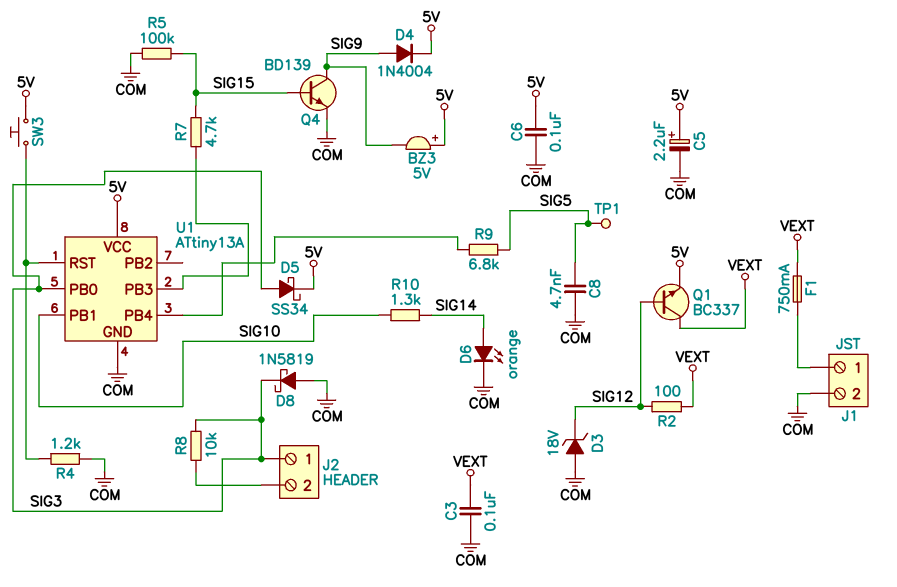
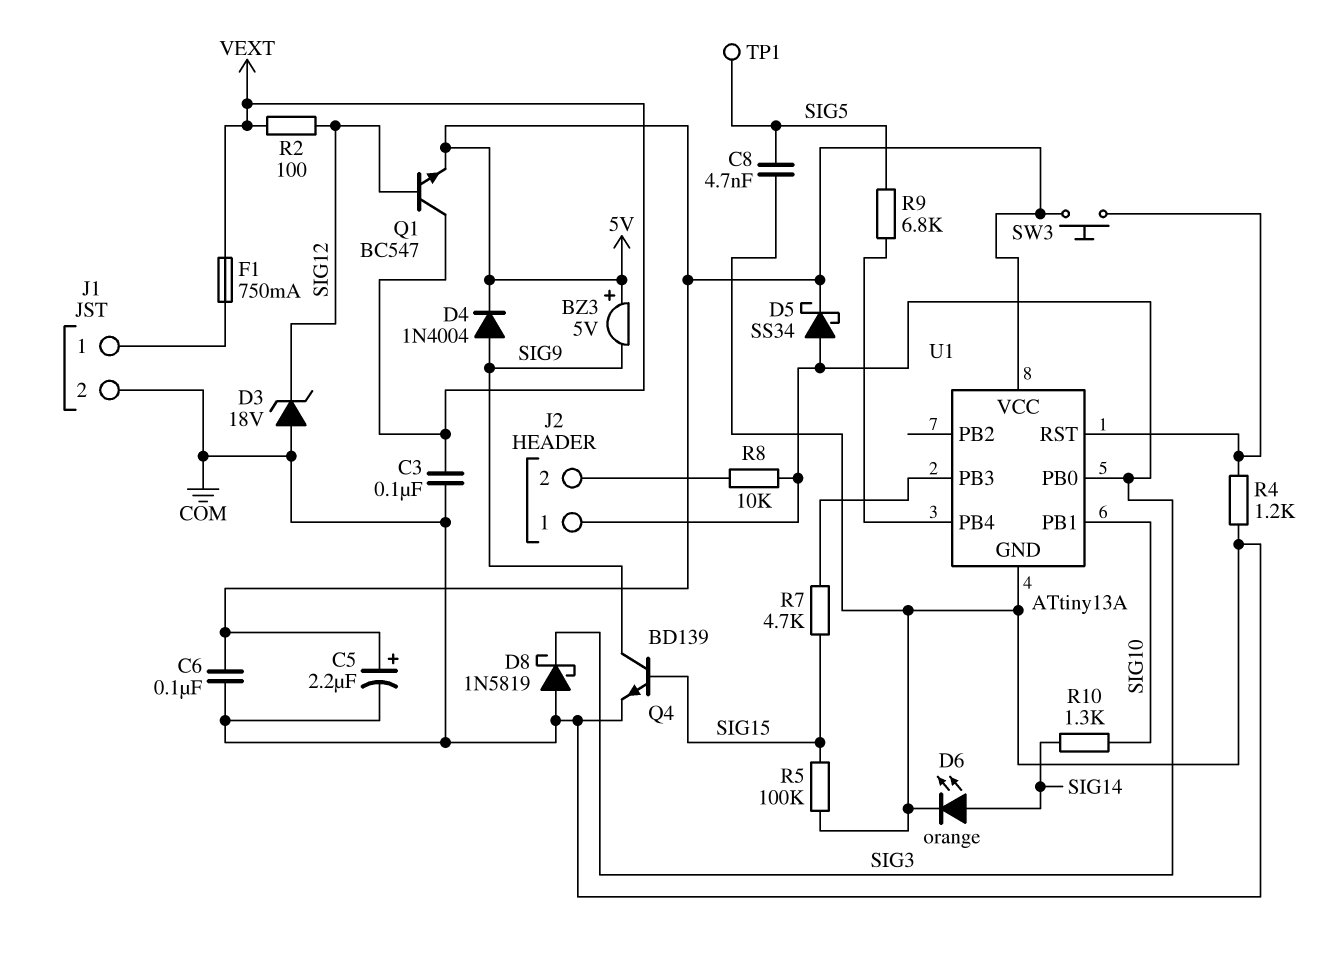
Q1: NPN BC337 (B SIG12, C VEXT, E 5V) -> NPN BC547 (B SIG12, C VEXT, E 5V)

